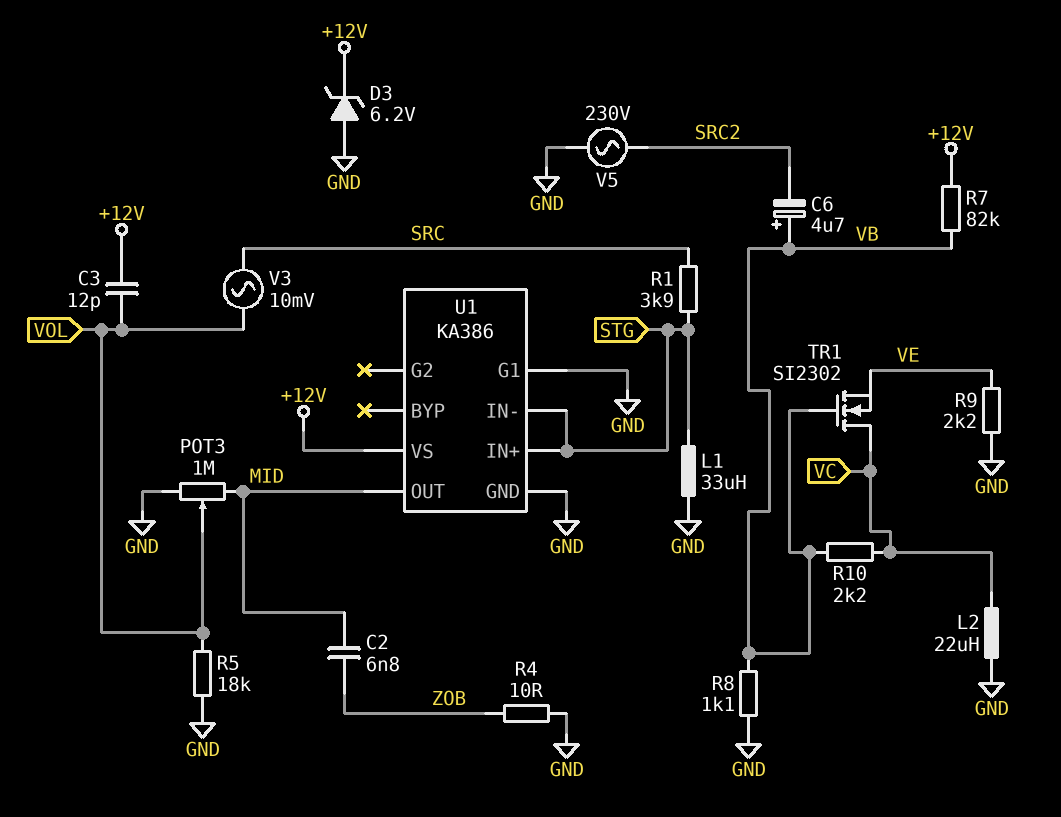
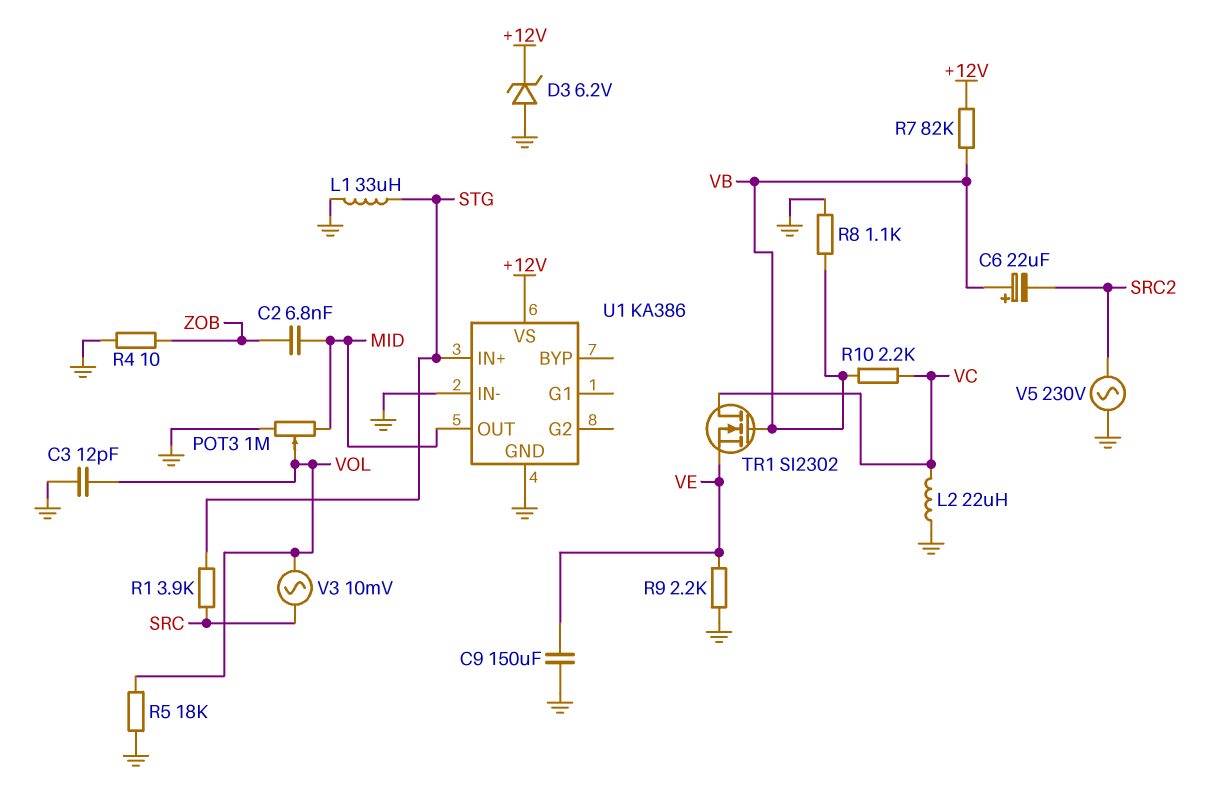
C3: 12pF (+12V, VOL) -> 12pF (GND, VOL)
C6: 4.7uF (plus VB, minus SRC2) -> 22uF (plus VB, minus SRC2)
C9: none -> 150uF (GND, VE)
U1 pin G1: GND -> none
U1 pin IN-: STG -> GND

